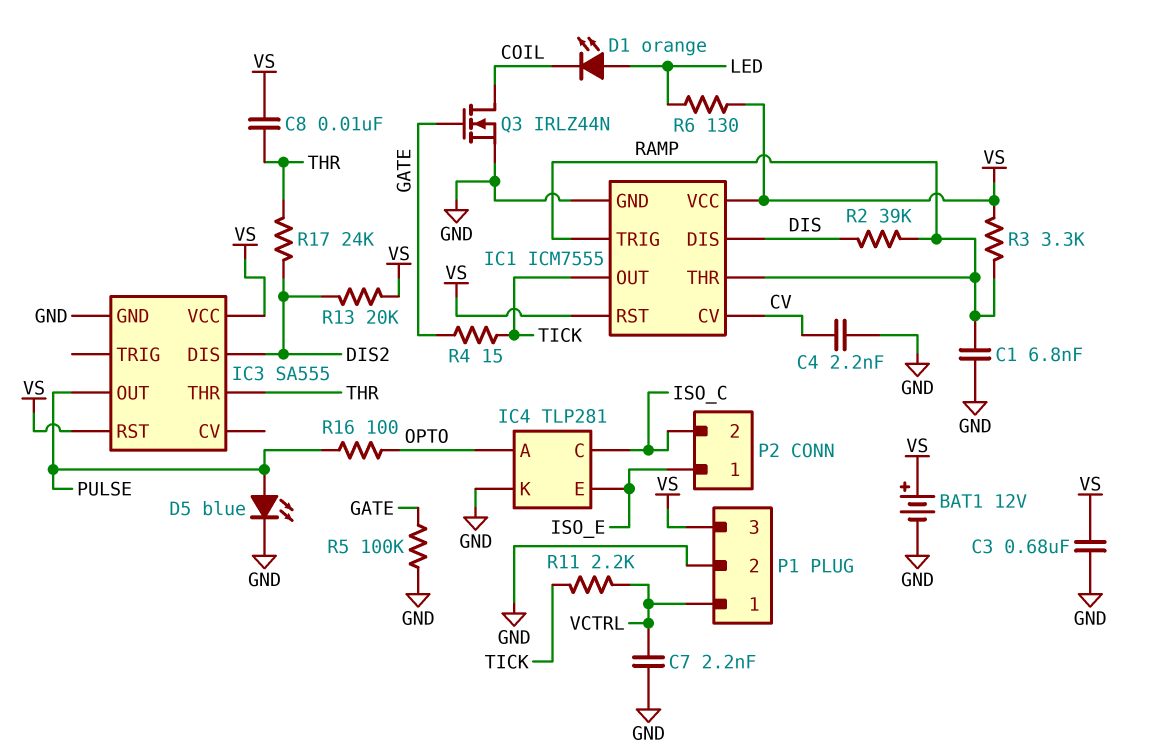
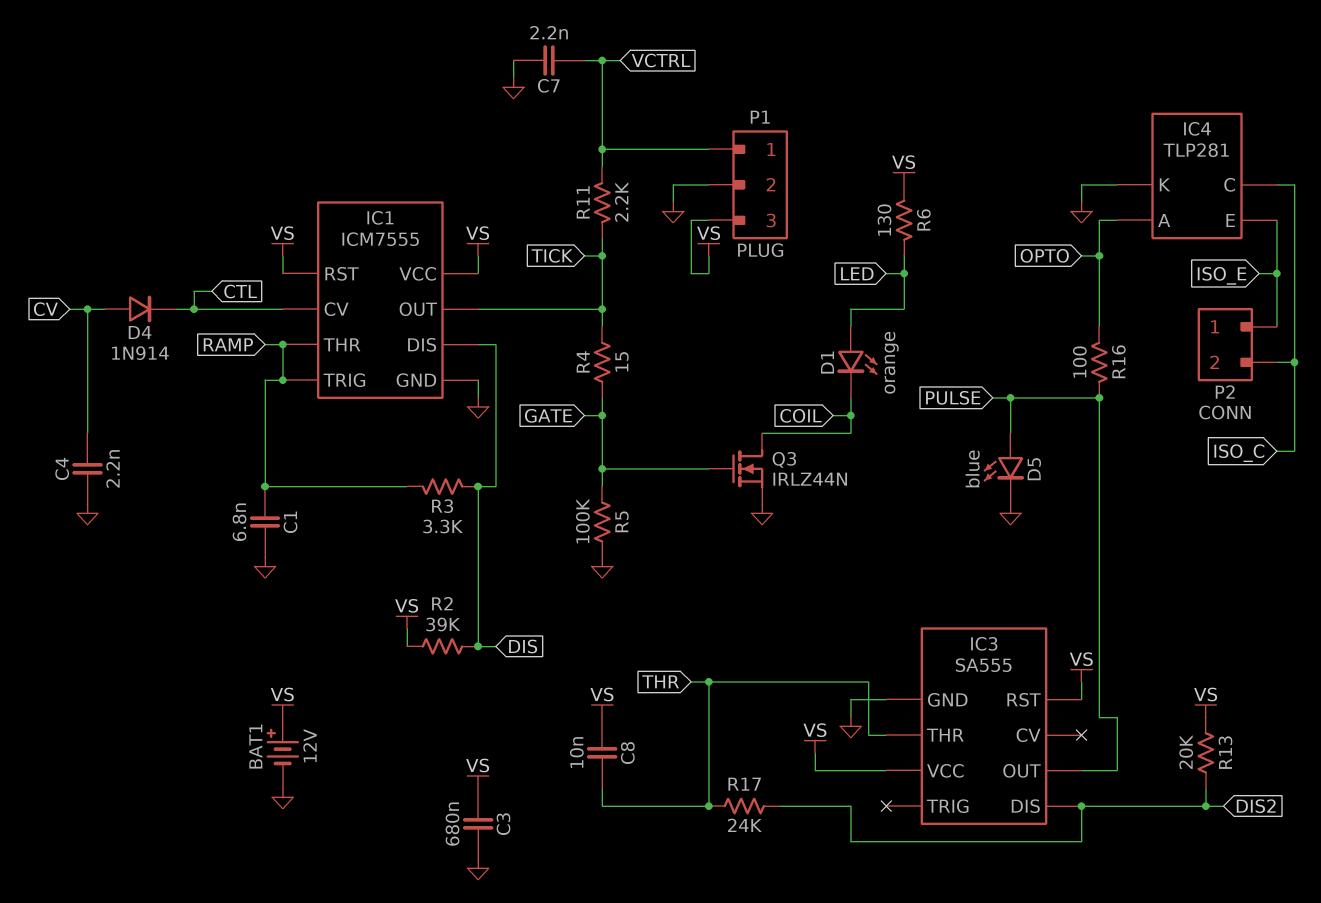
D4: none -> diode 1N914 (A CV, K CTL)
IC1 pin CV: CV -> CTL
R2: 39k (DIS, RAMP) -> 39k (DIS, VS)
R3: 3.3k (RAMP, VS) -> 3.3k (DIS, RAMP)

